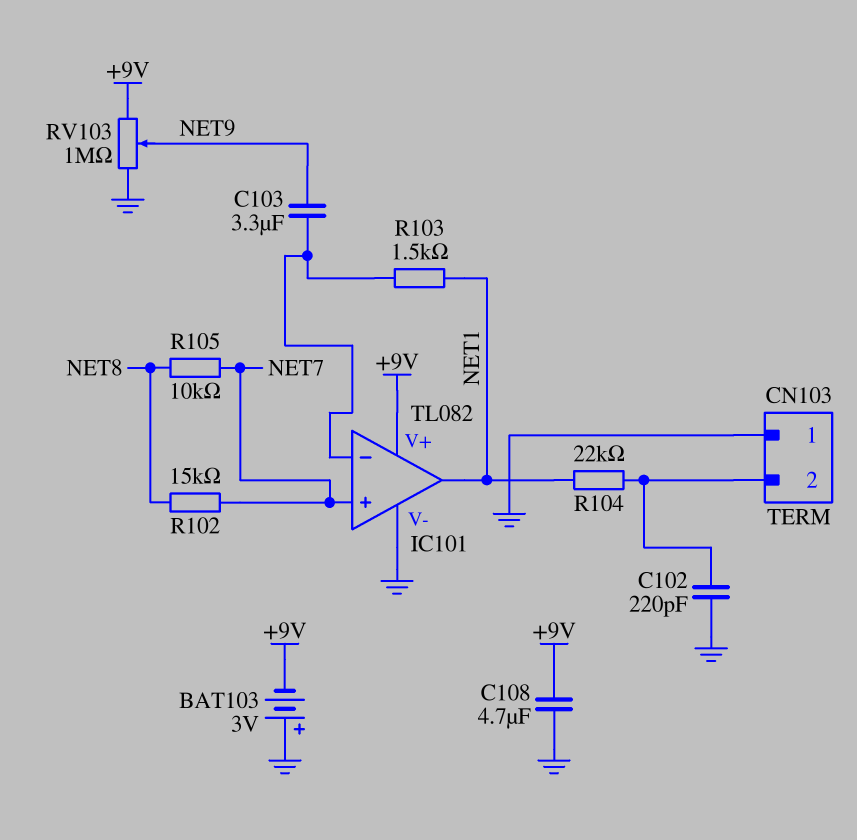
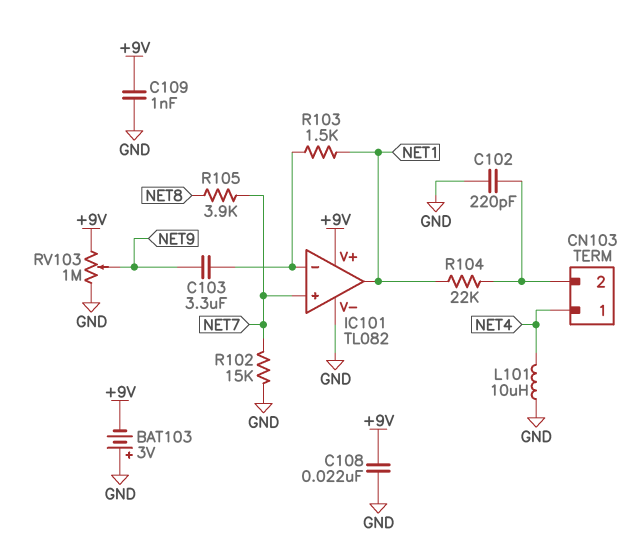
C108: 4.7uF (+9V, GND) -> 22nF (+9V, GND)
C109: none -> 1nF (+9V, GND)
CN103 pin 1: GND -> NET4
L101: none -> 10uH (GND, NET4)
R102: 15k (NET7, NET8) -> 15k (GND, NET7)
R105: 10k (NET7, NET8) -> 3.9k (NET7, NET8)

